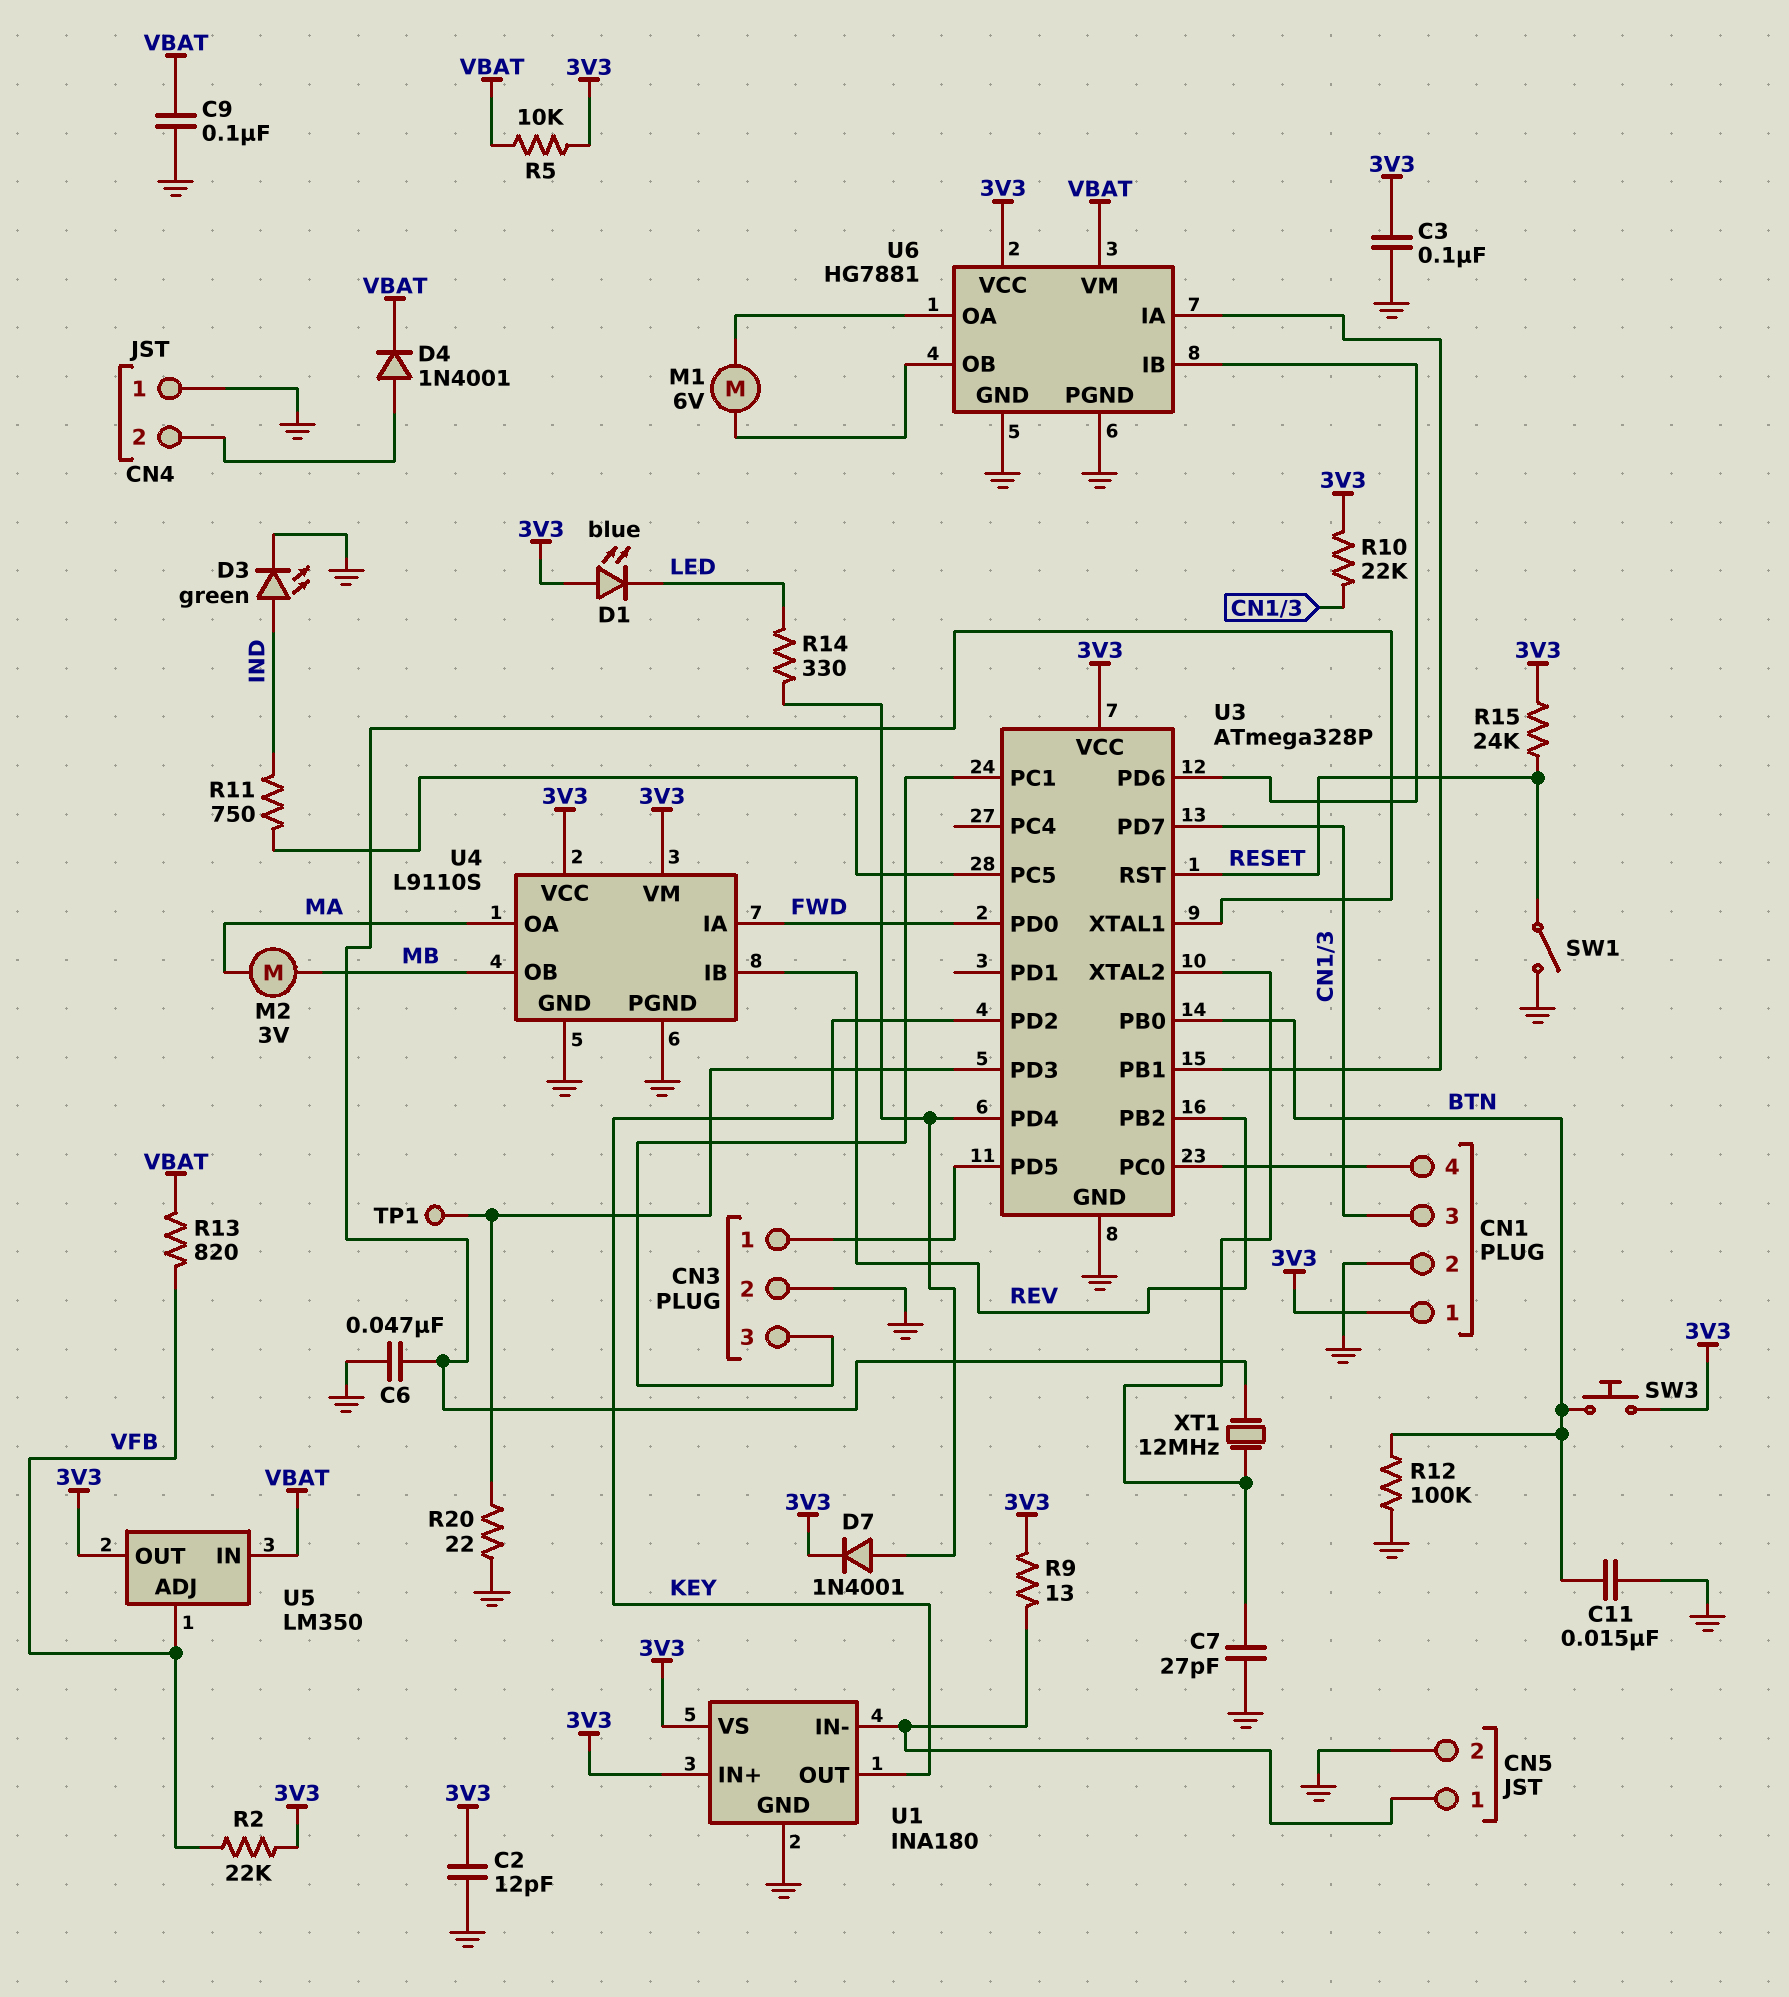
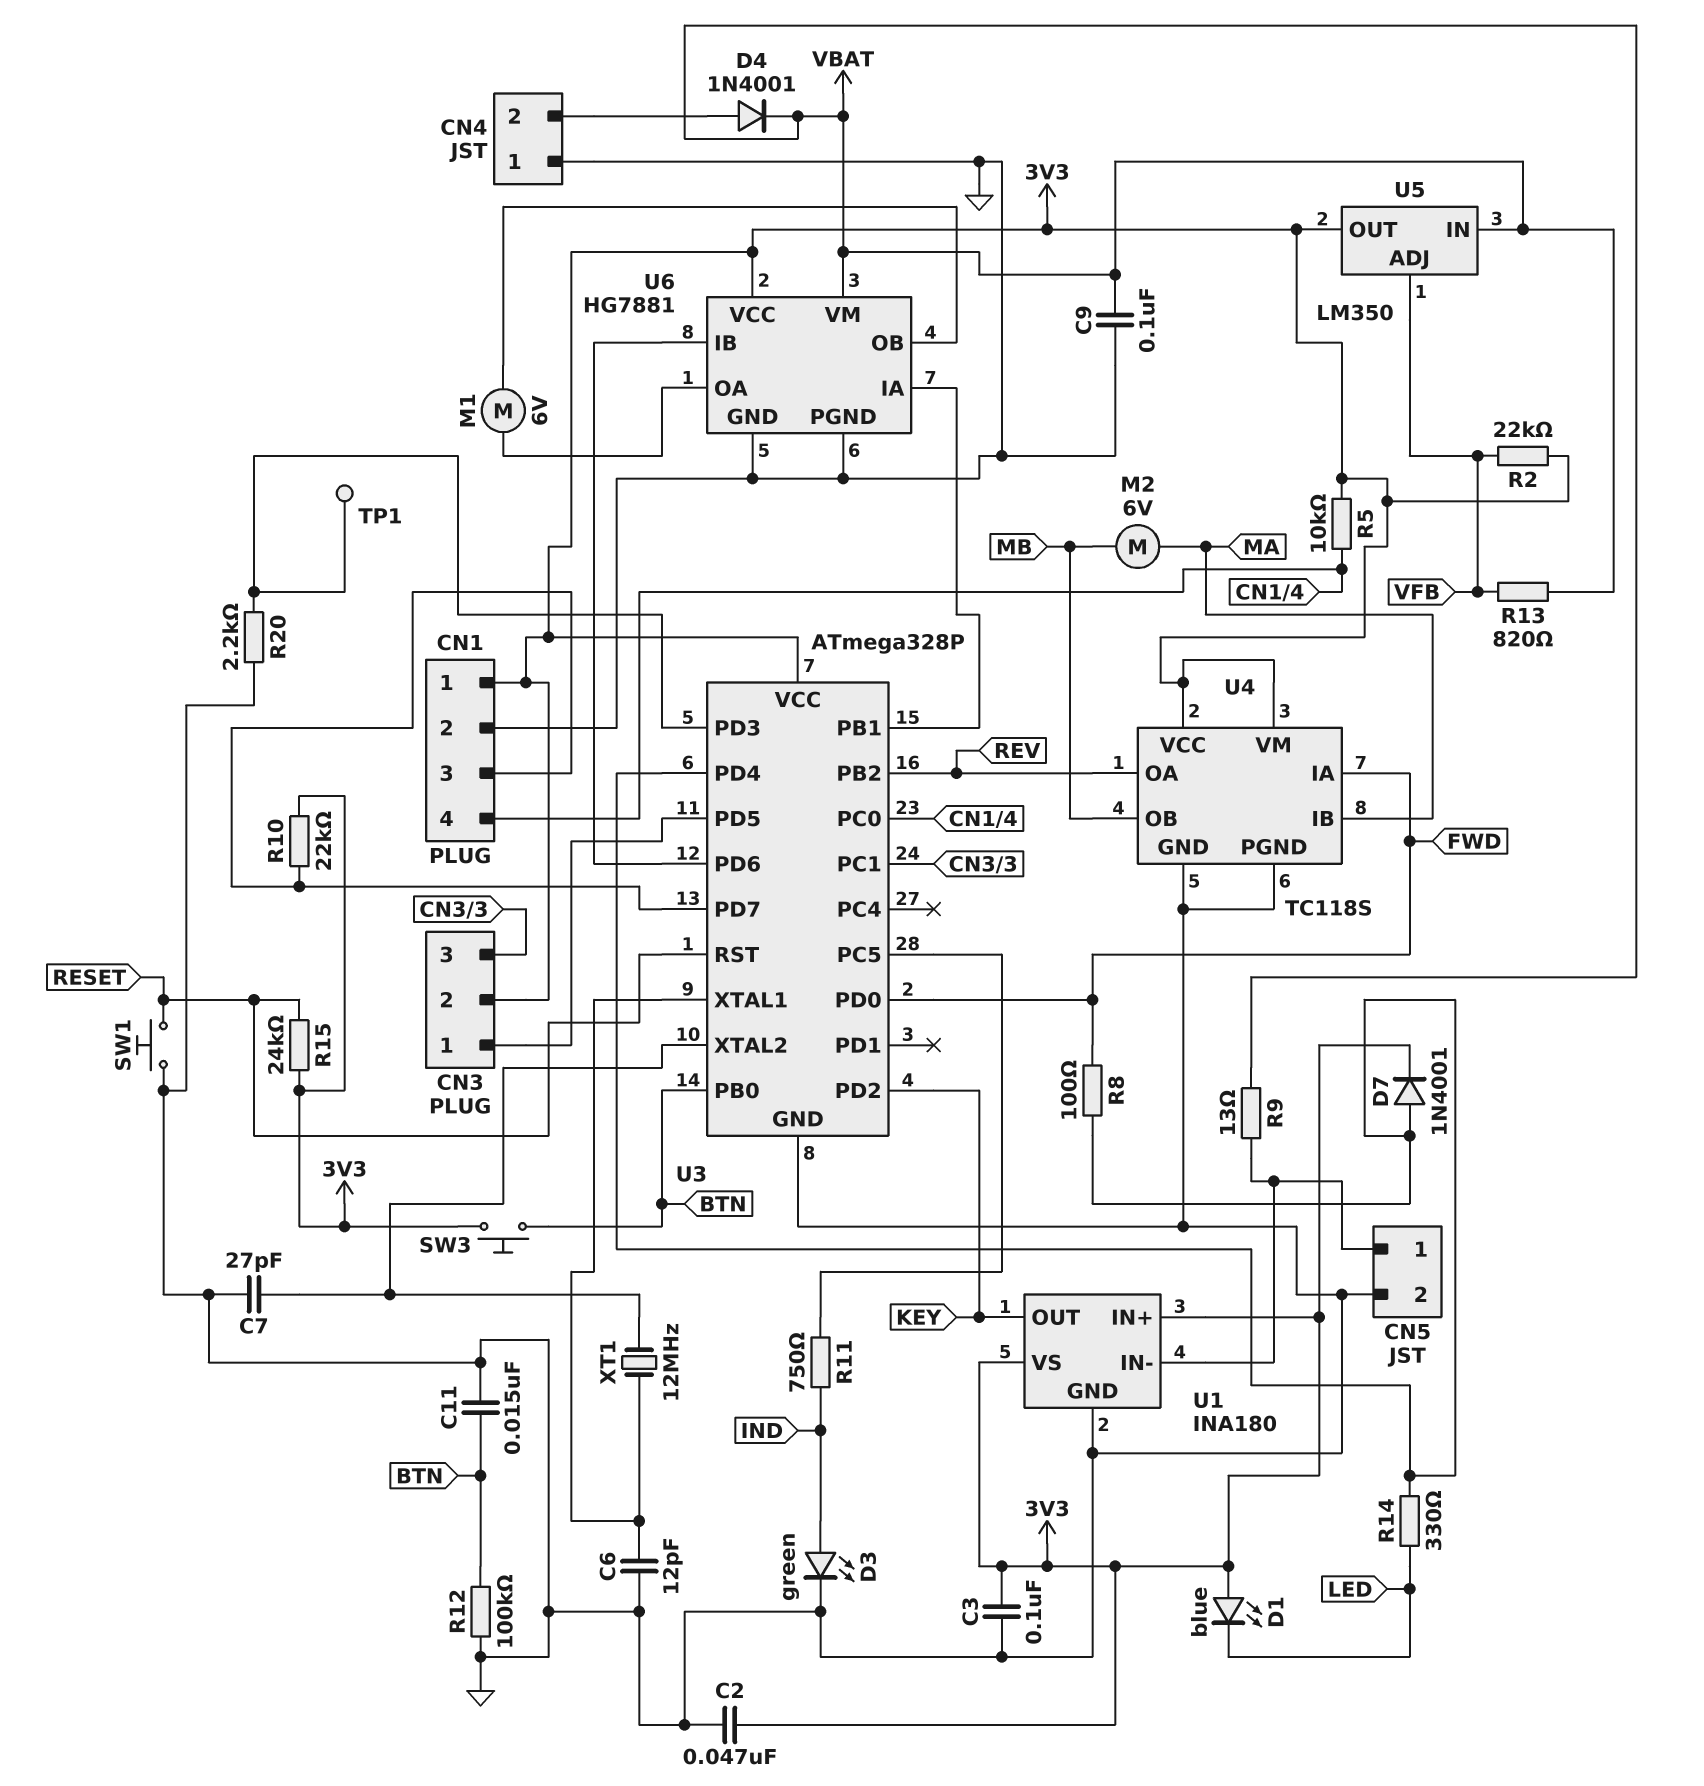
C2: 12pF (3V3, GND) -> 47nF (3V3, GND)
C6: 47nF (GND, U3/XTAL1) -> 12pF (GND, U3/XTAL1)
CN3 pin 2: GND -> 3V3
M2: motor 3V (MA, MB) -> motor 6V (MA, MB)
R5: 10k (3V3, VBAT) -> 10k (3V3, CN1/4)
R8: none -> 100 (FWD, U3/PD4)
R9: 13 (3V3, CN5/1) -> 13 (CN5/1, VBAT)
R20: 22 (GND, U3/PD3) -> 2.2k (GND, U3/PD3)
SW1: switch (GND, RESET) -> button (GND, RESET)
U4: L9110S -> TC118S
U4 pin IB: REV -> MA
U4 pin OA: MA -> REV

